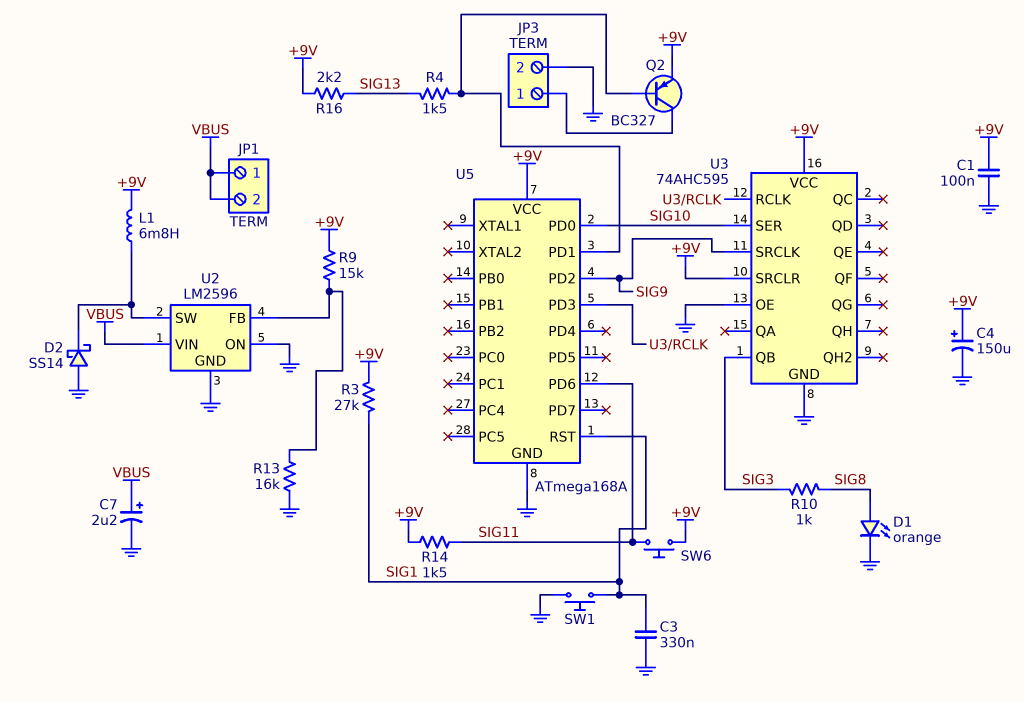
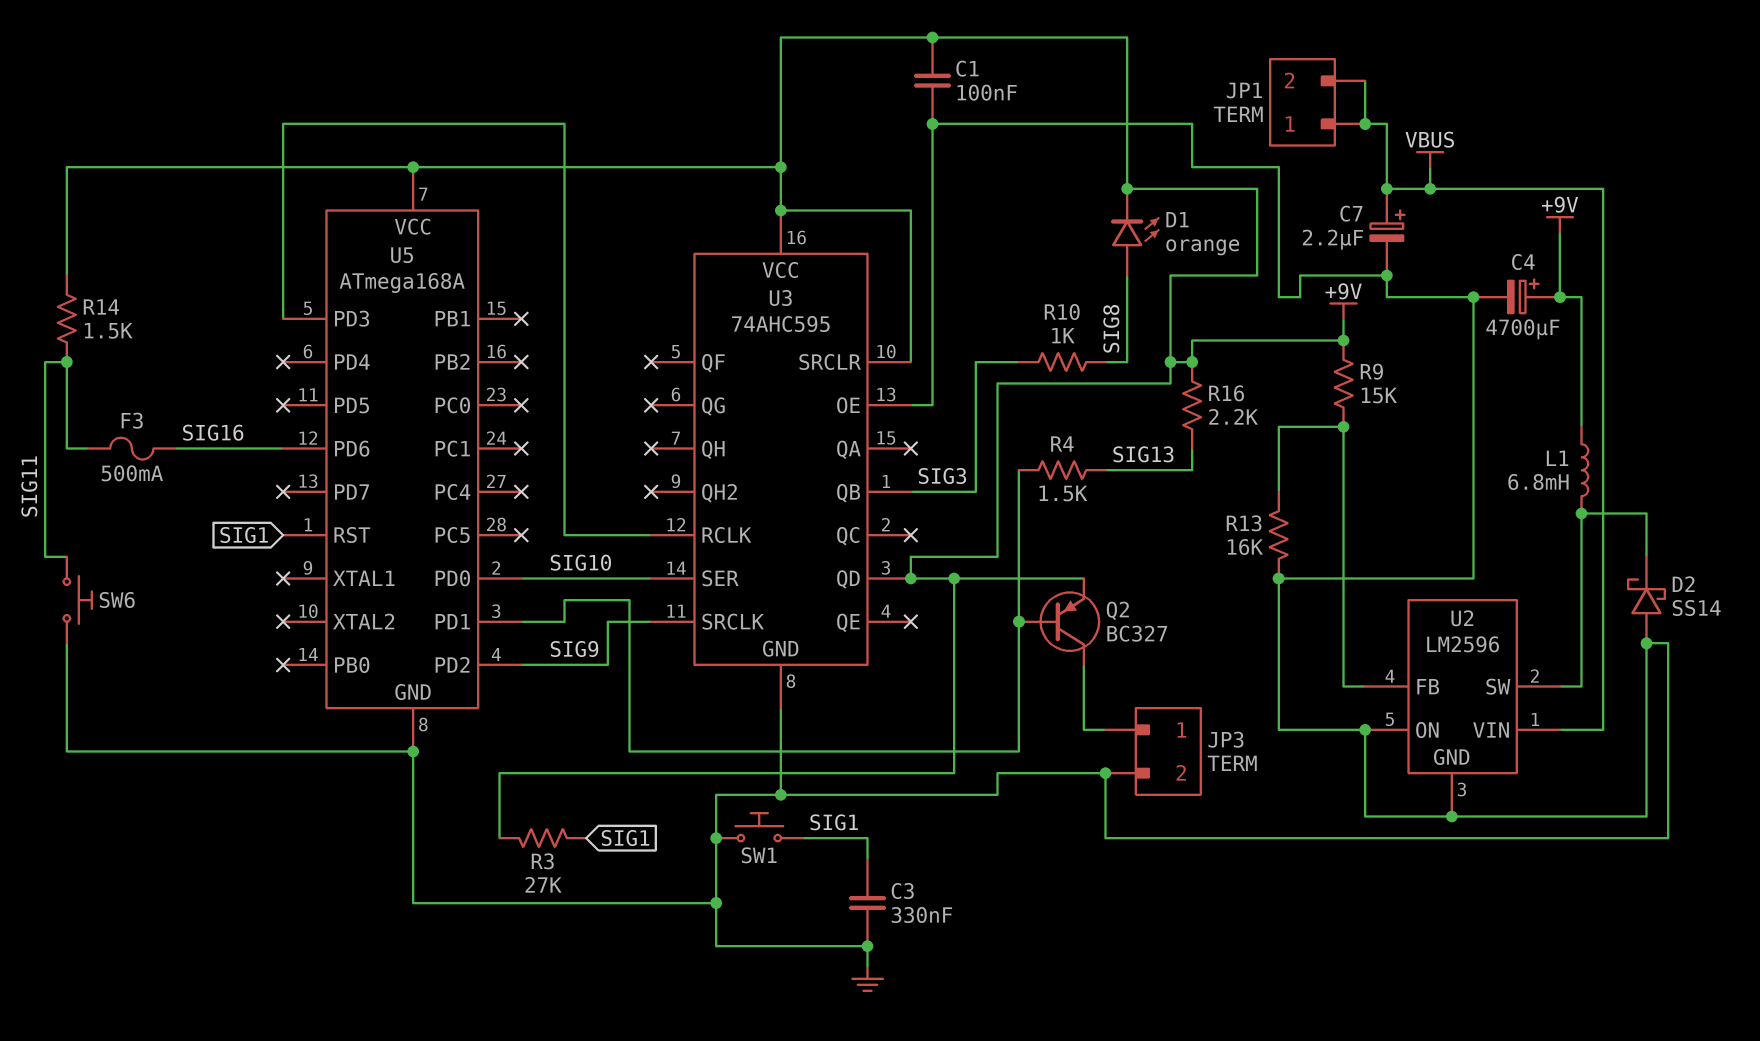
C4: 150uF (plus +9V, minus GND) -> 4700uF (plus +9V, minus GND)
D1: LED orange (A SIG8, K GND) -> LED orange (A SIG8, K +9V)
F3: none -> 500mA (SIG11, SIG16)
SW6: button (+9V, SIG11) -> button (GND, SIG11)
U3 pin QD: none -> +9V
U5 pin PD6: SIG11 -> SIG16

